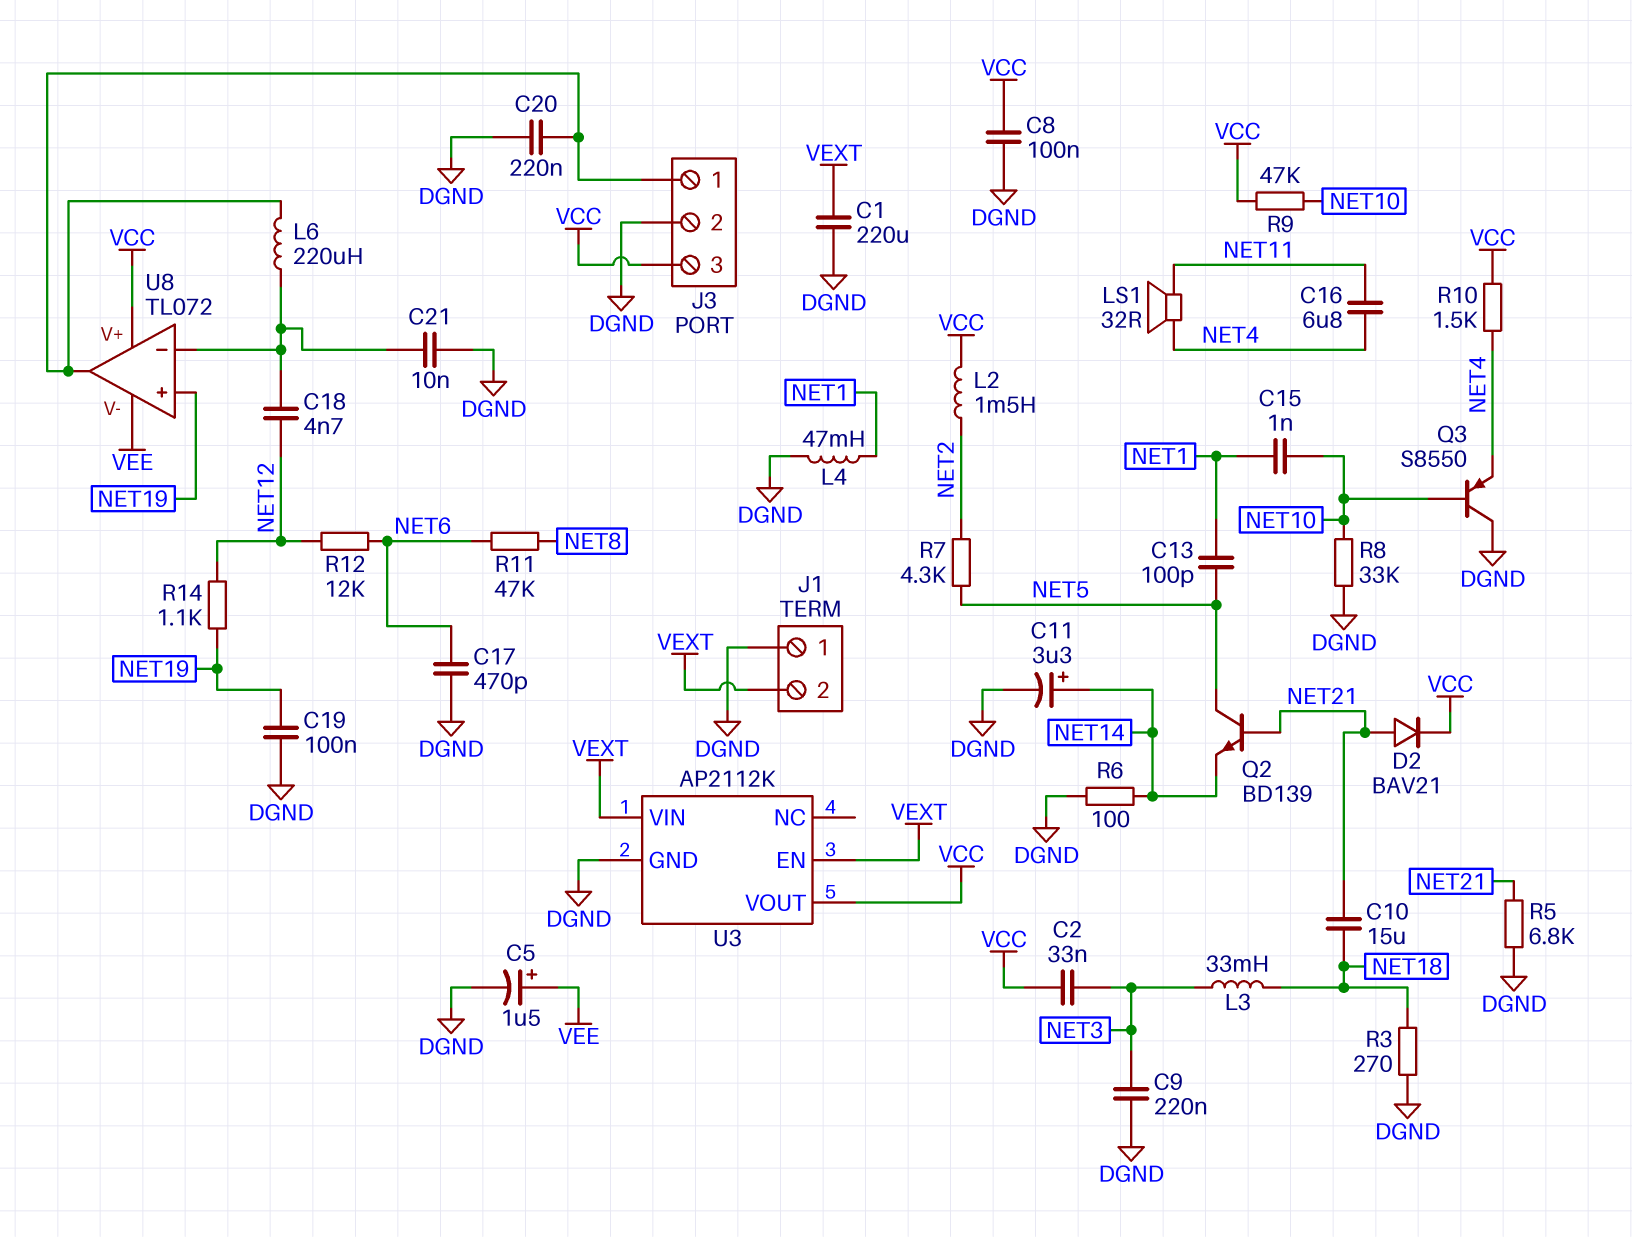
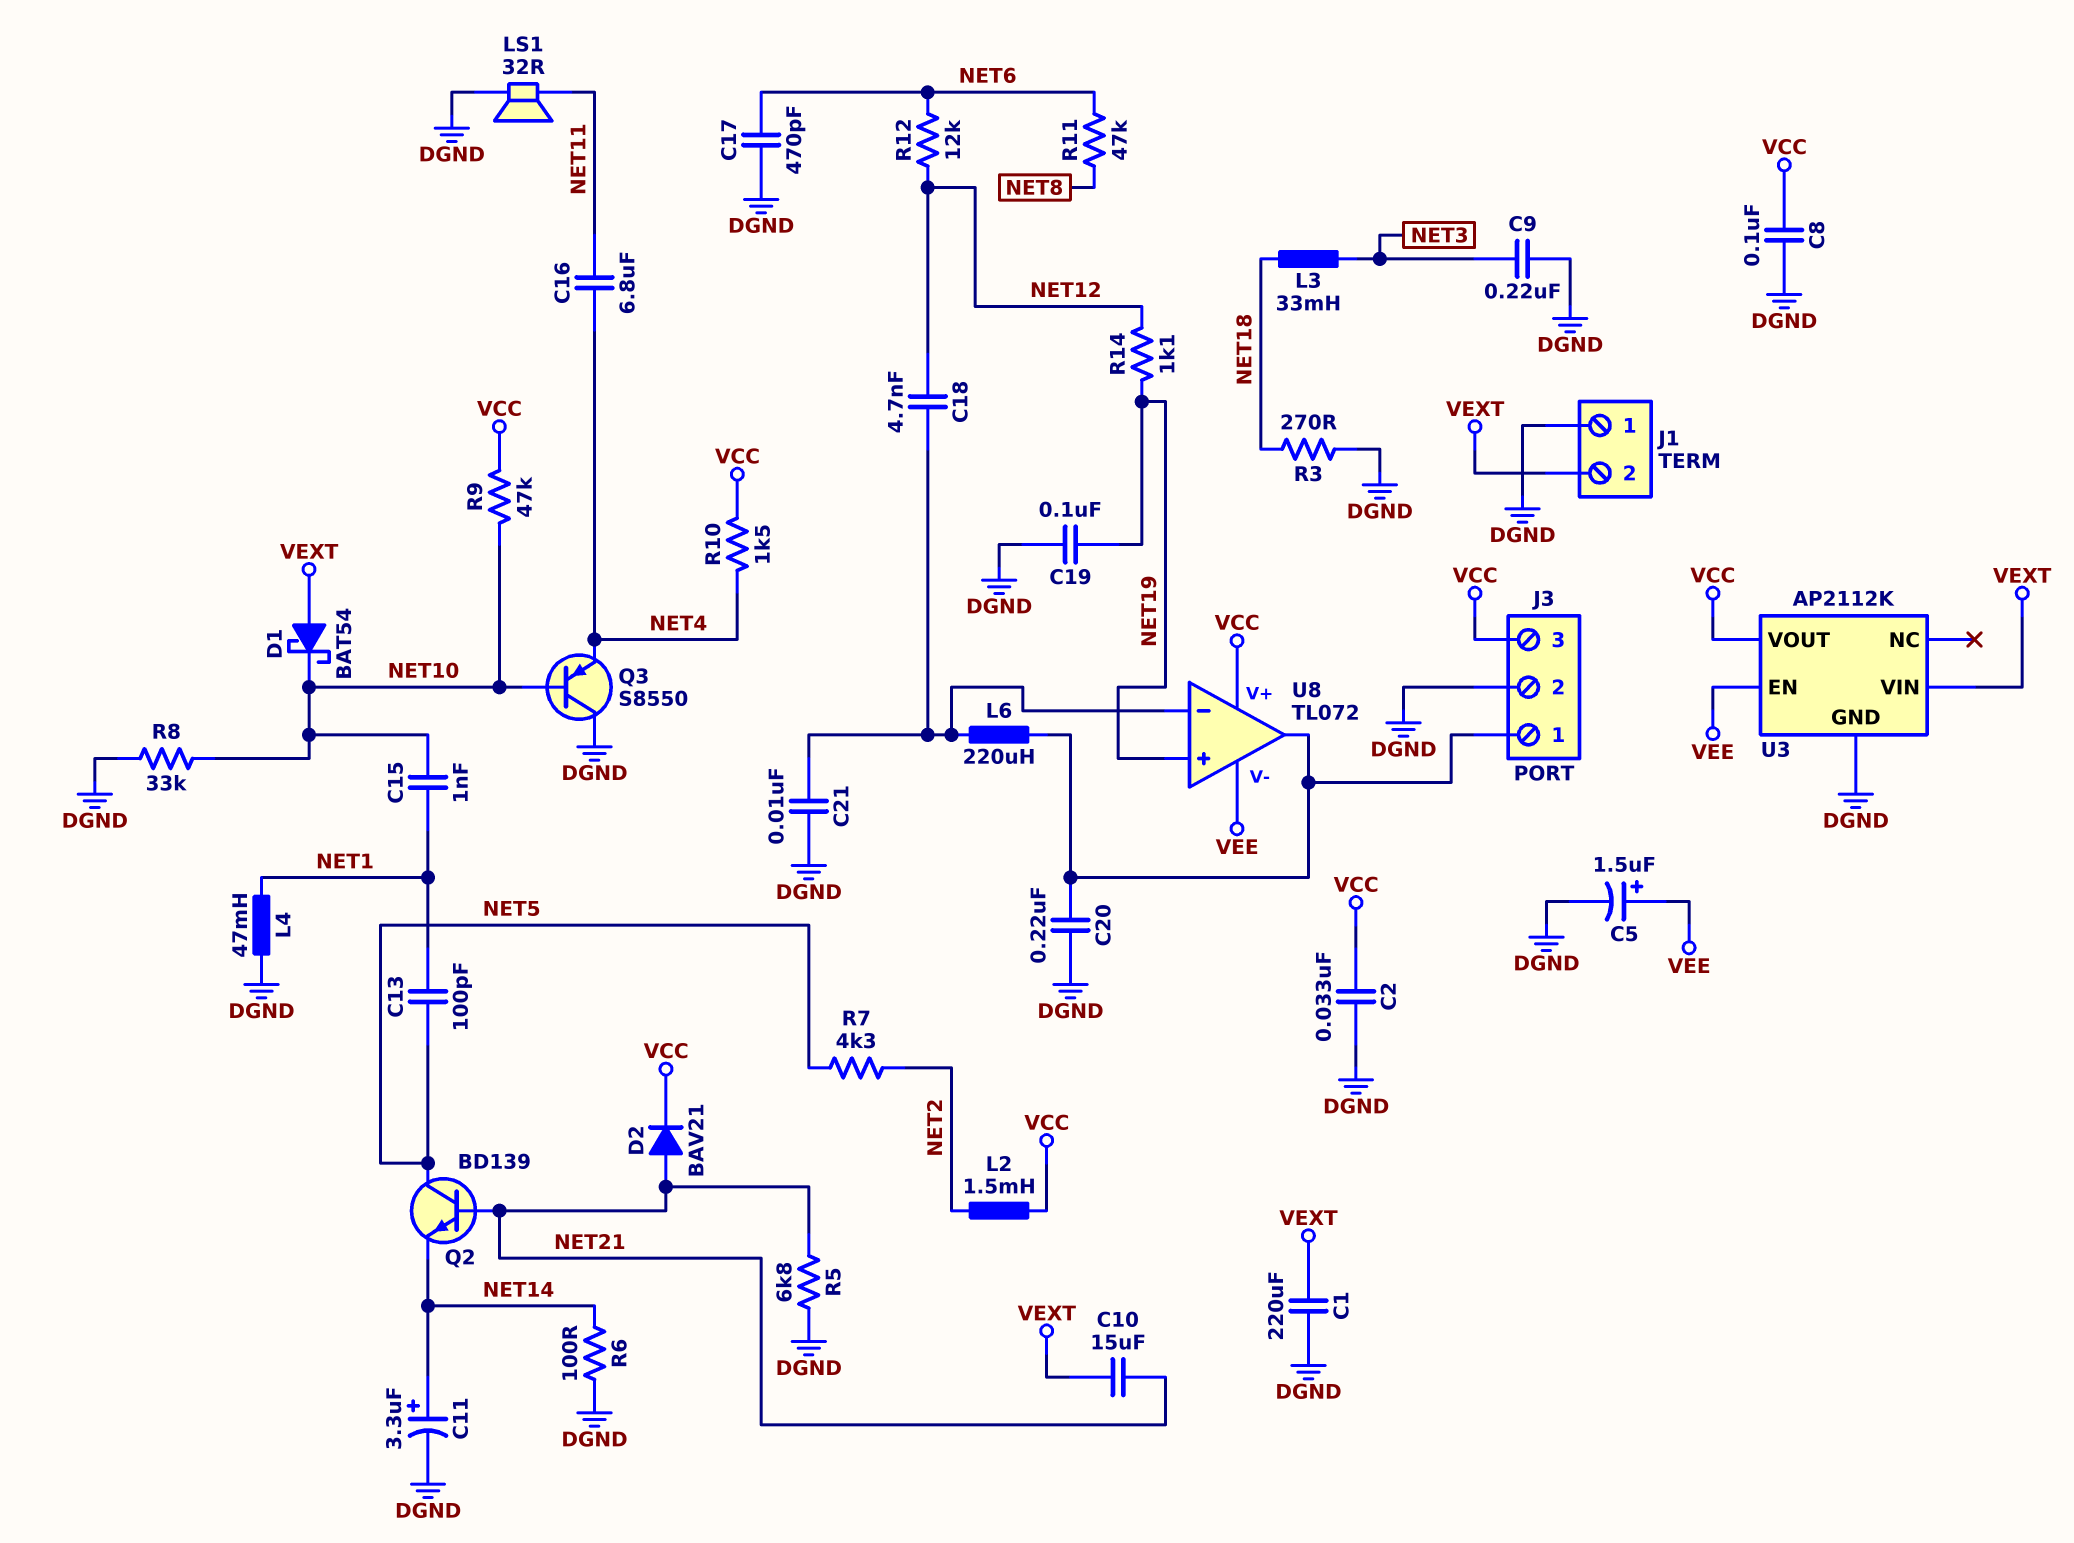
C2: 33nF (NET3, VCC) -> 33nF (DGND, VCC)
C10: 15uF (NET18, NET21) -> 15uF (NET21, VEXT)
D1: none -> schottky BAT54 (A VEXT, K NET10)
LS1: speaker 32R (NET4, NET11) -> speaker 32R (DGND, NET11)
U3 pin EN: VEXT -> VEE

